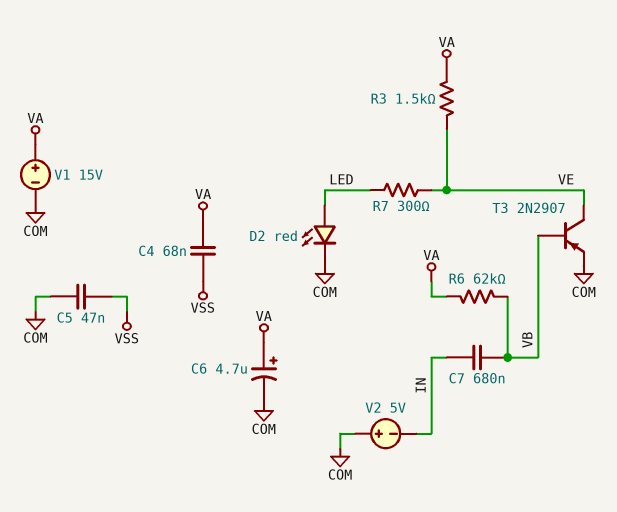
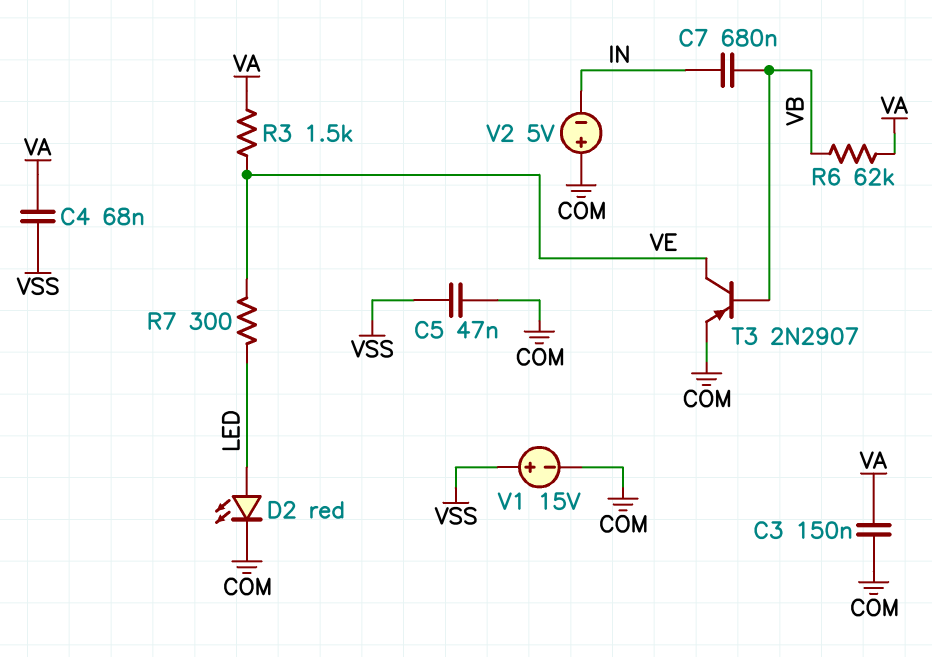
C3: none -> 150nF (COM, VA)
C6: 4.7uF (plus VA, minus COM) -> none
V1: 15V (plus VA, minus COM) -> 15V (plus VSS, minus COM)

